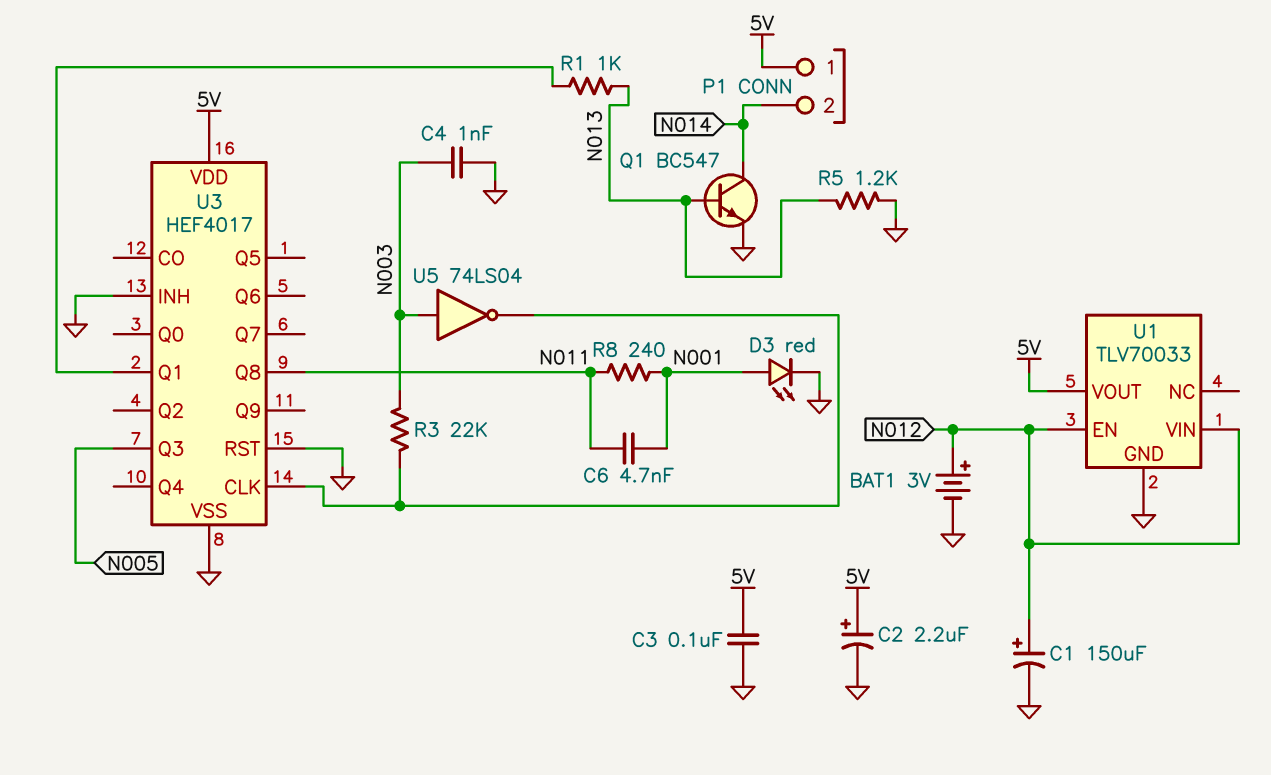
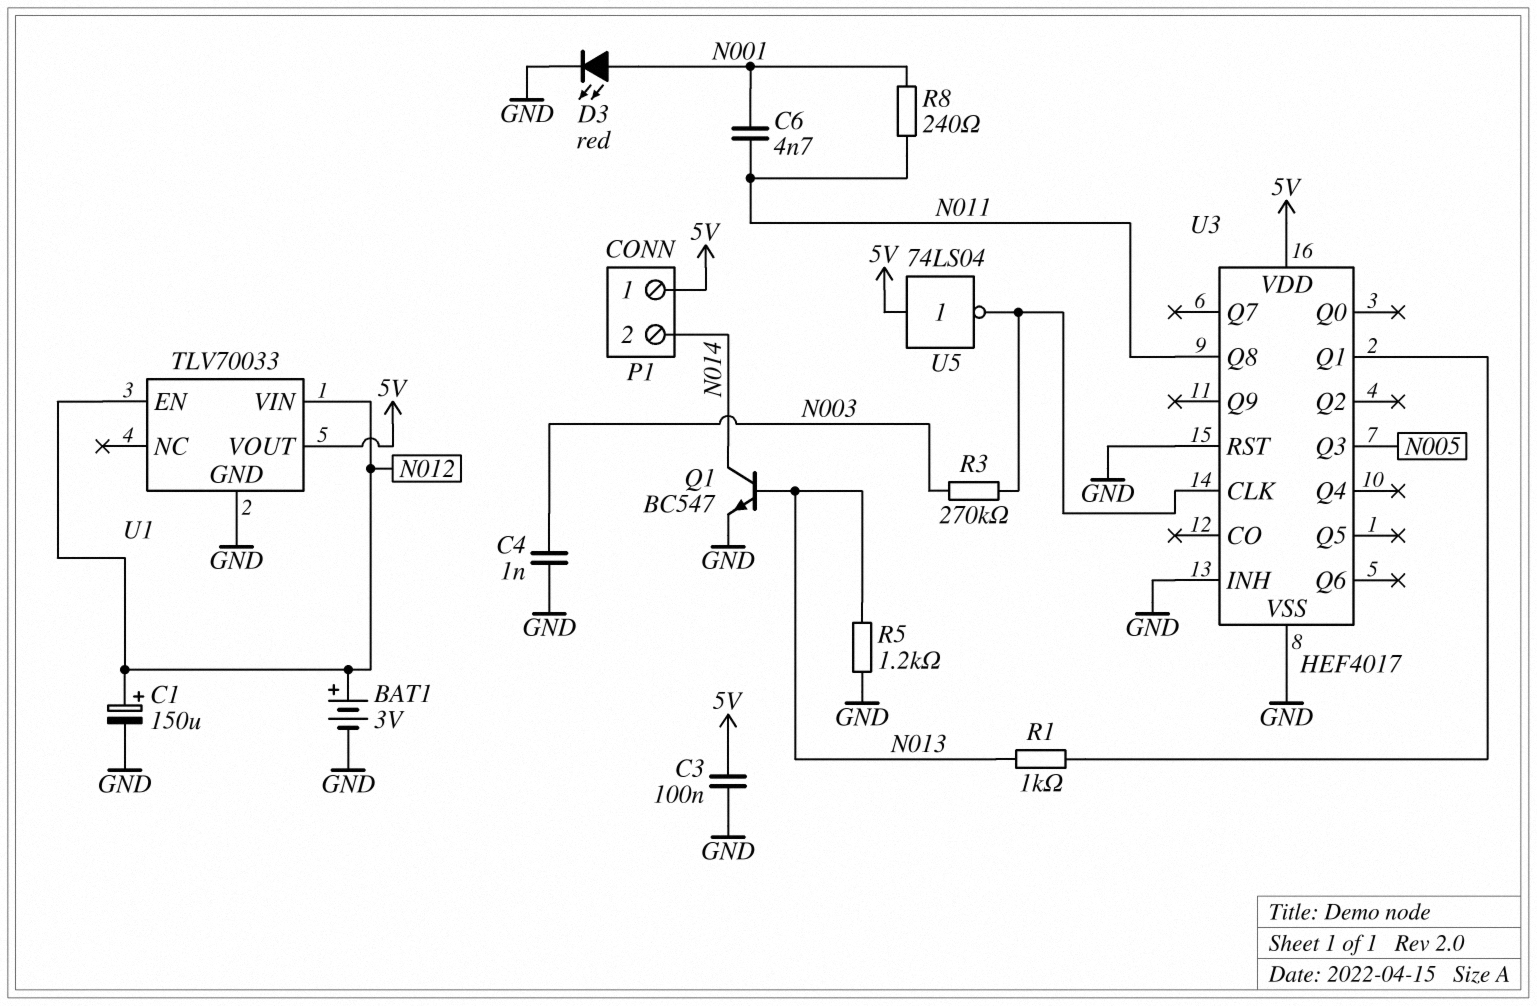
C2: 2.2uF (plus 5V, minus GND) -> none
R3: 22k (N003, U3/CLK) -> 270k (N003, U3/CLK)
U5: NOT 74LS04 (in N003, out U3/CLK) -> NOT 74LS04 (in 5V, out U3/CLK)

